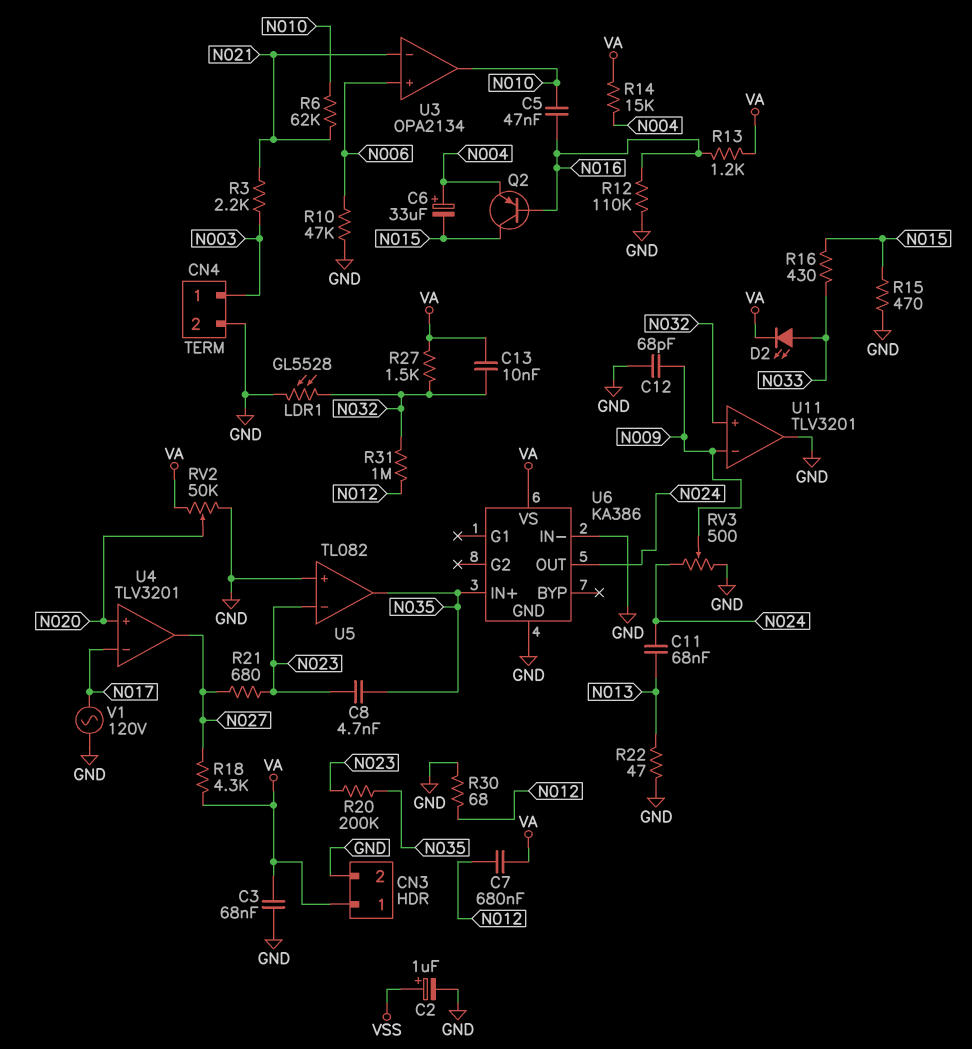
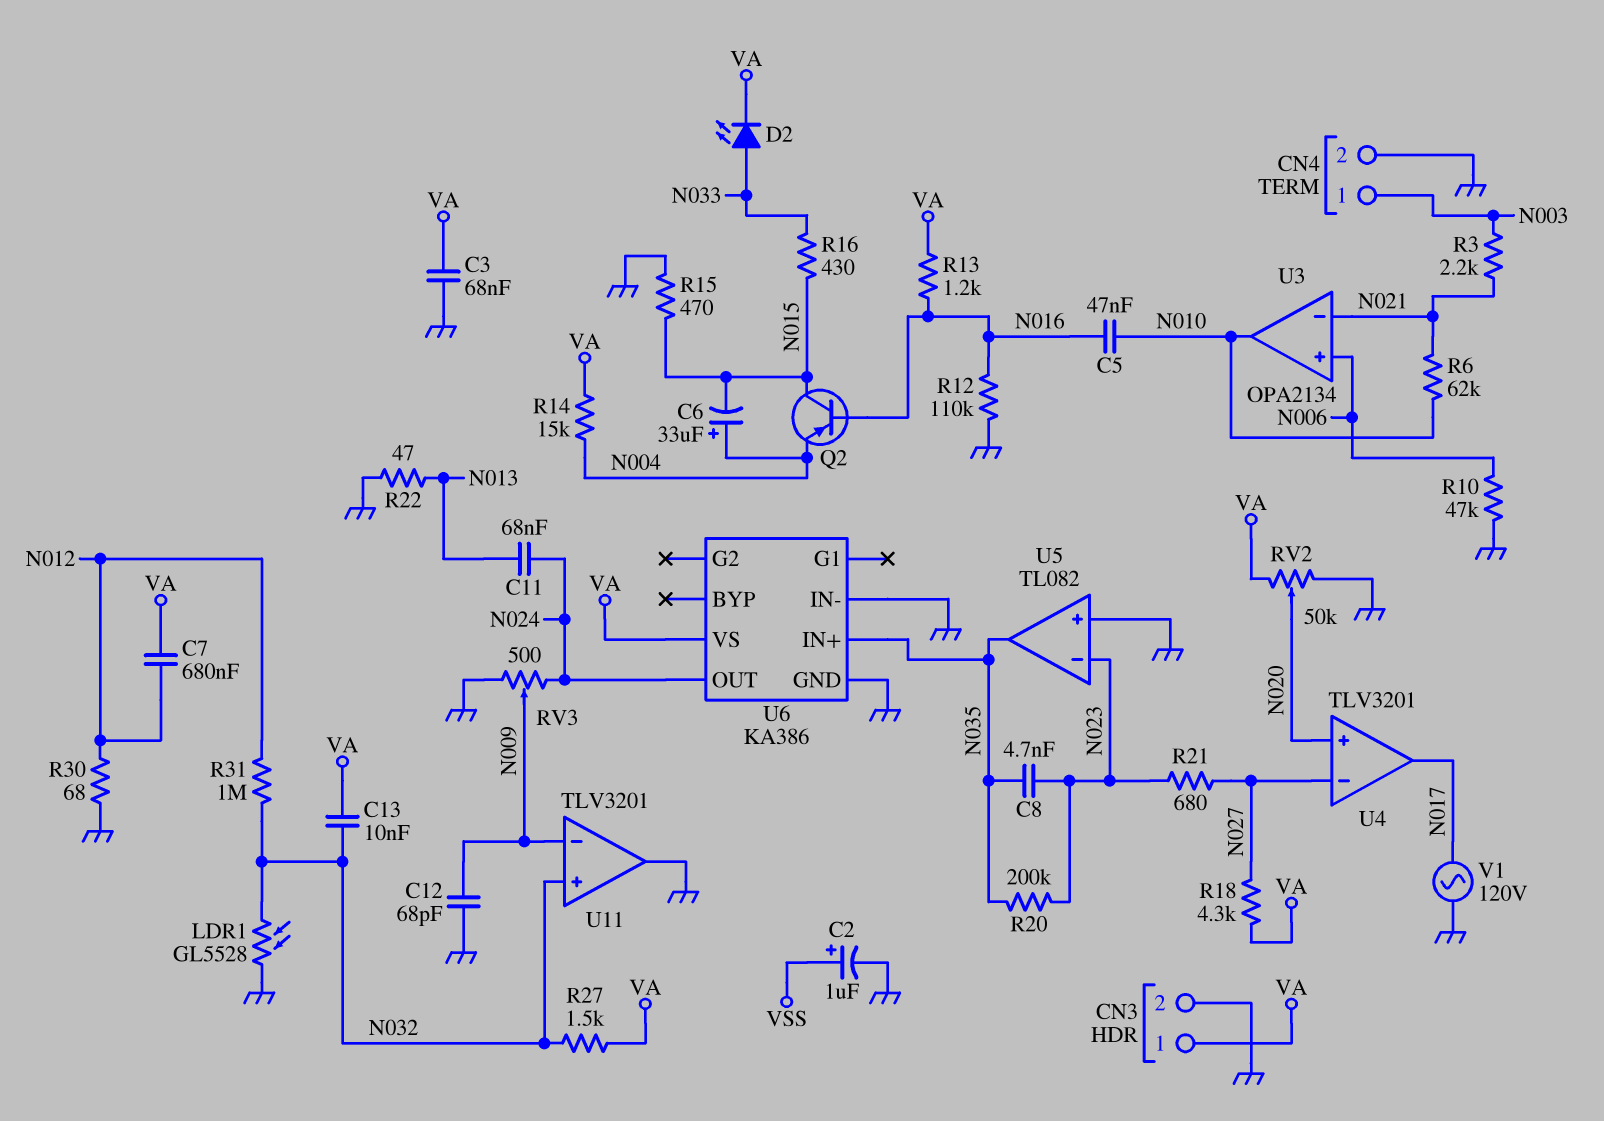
U4 pin in-: N017 -> N027
U4 pin out: N027 -> N017

